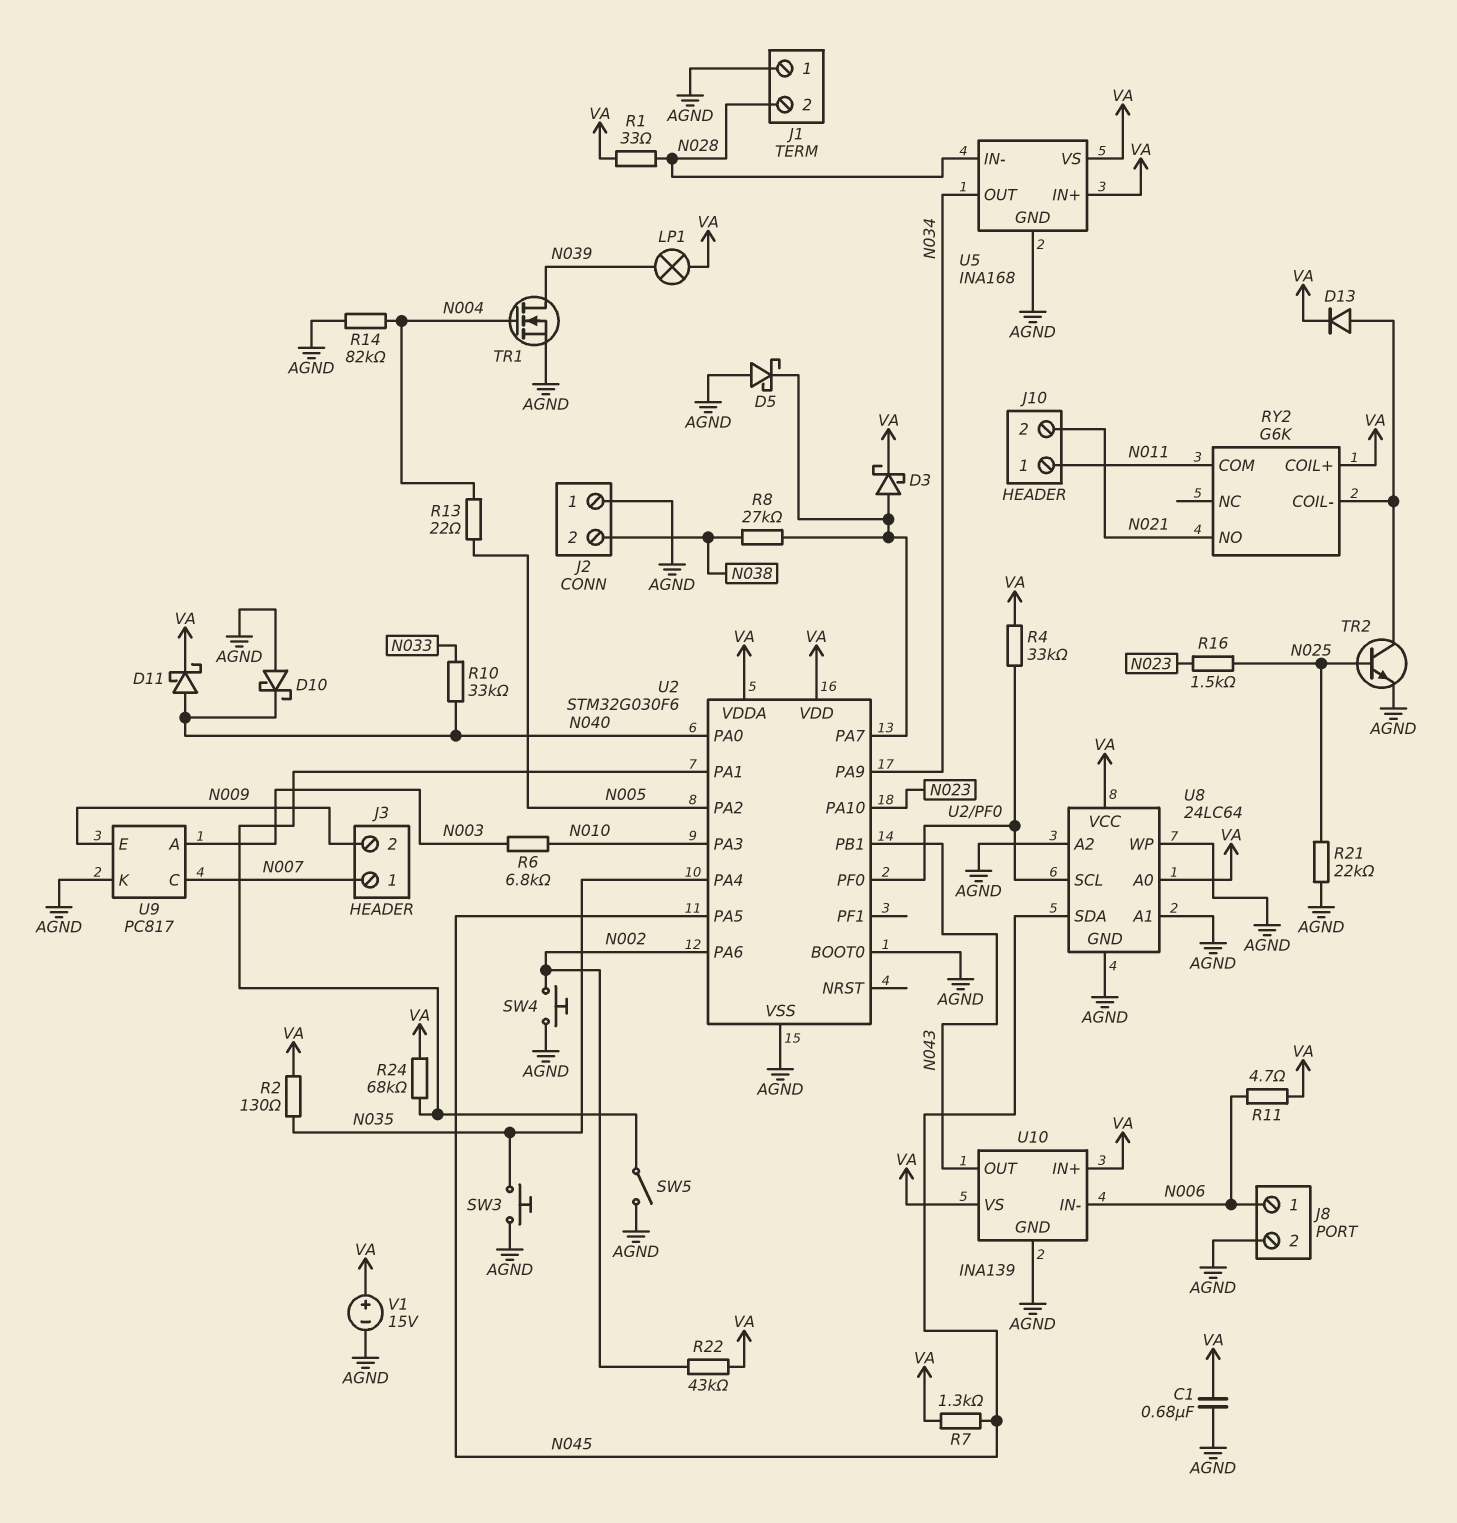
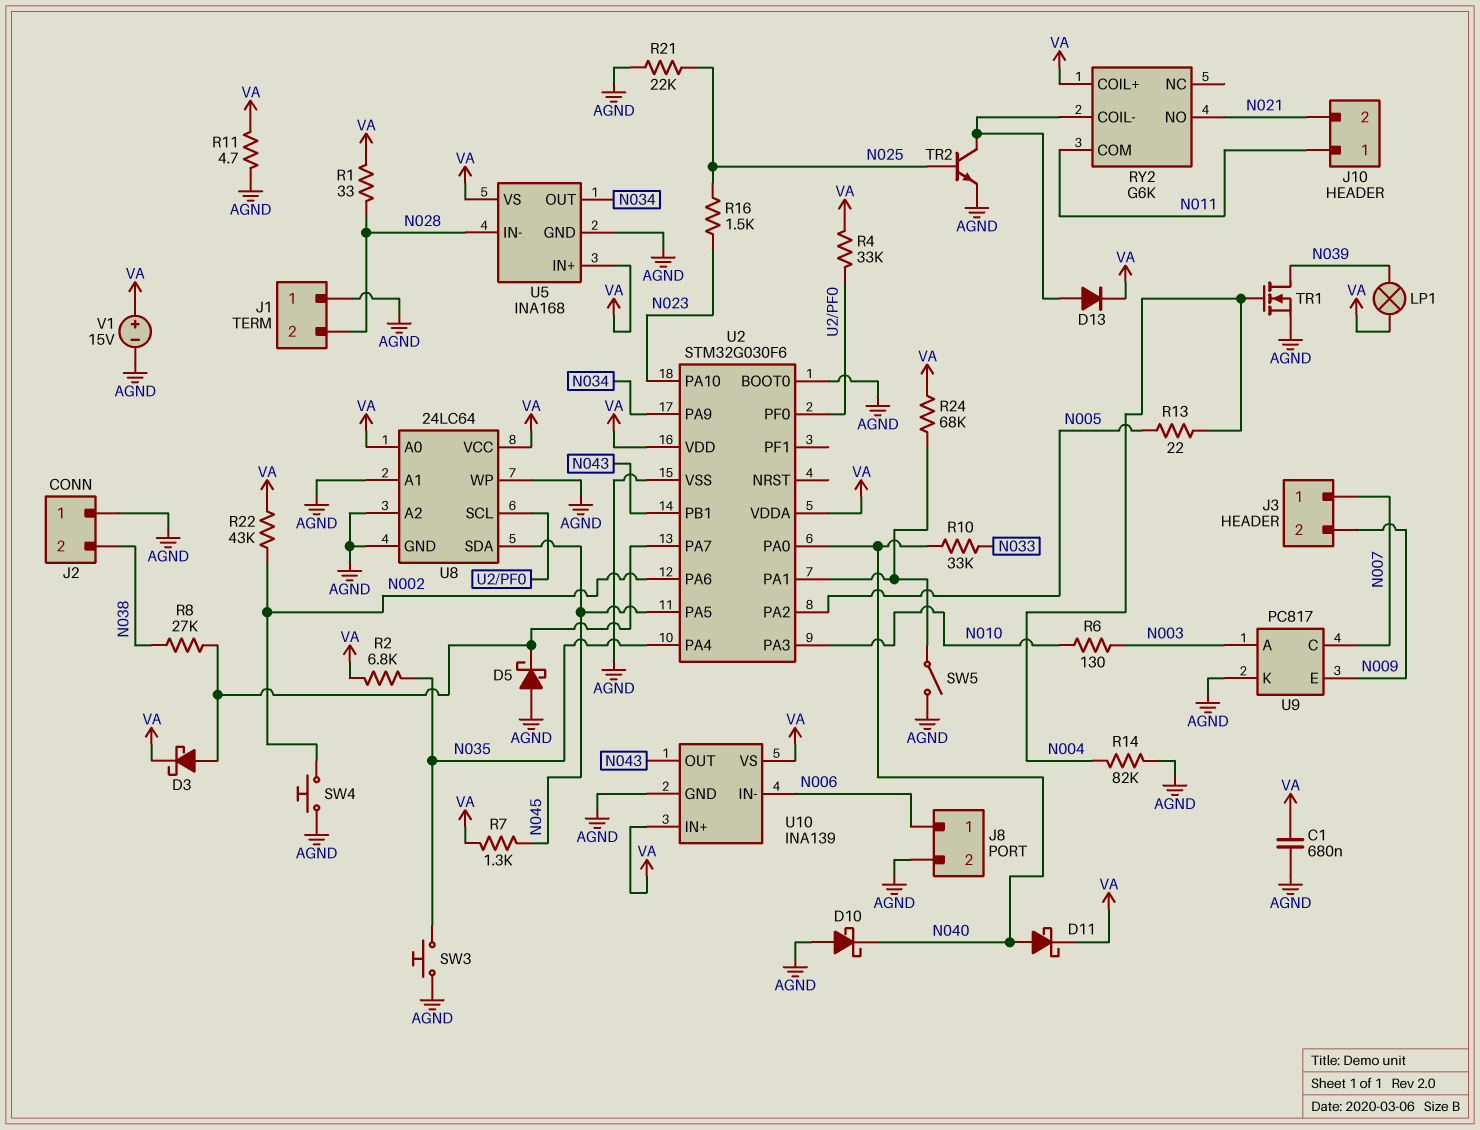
R2: 130 (N035, VA) -> 6.8k (N035, VA)
R6: 6.8k (N003, N010) -> 130 (N003, N010)
R11: 4.7 (N006, VA) -> 4.7 (AGND, VA)

